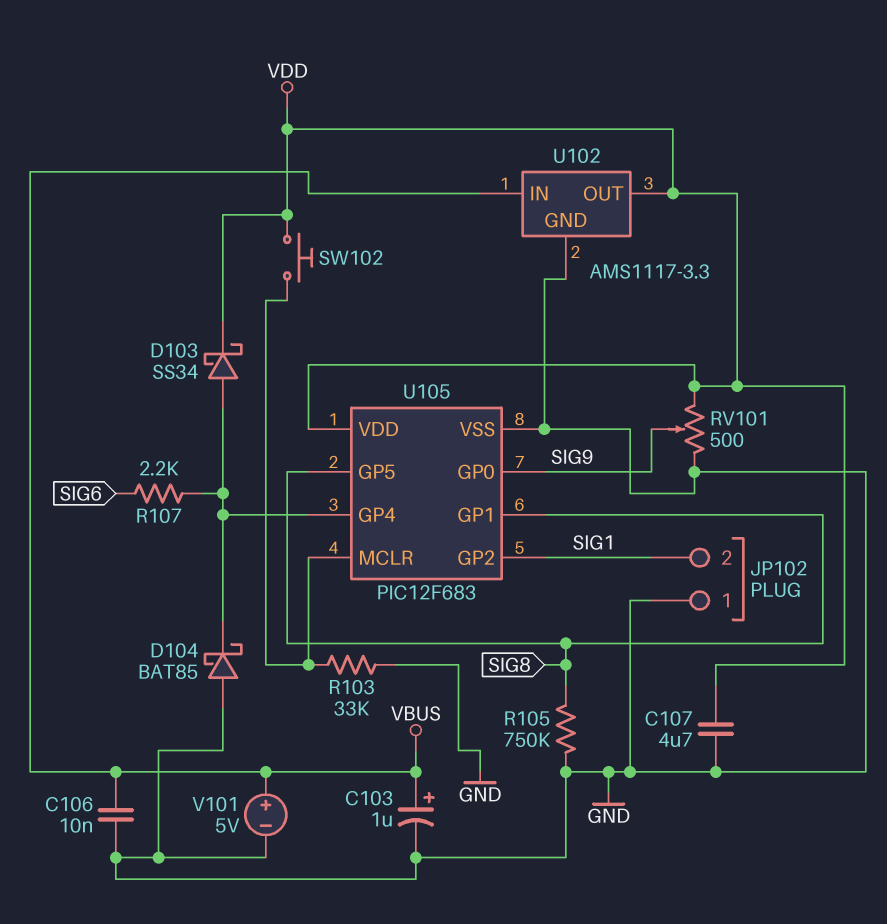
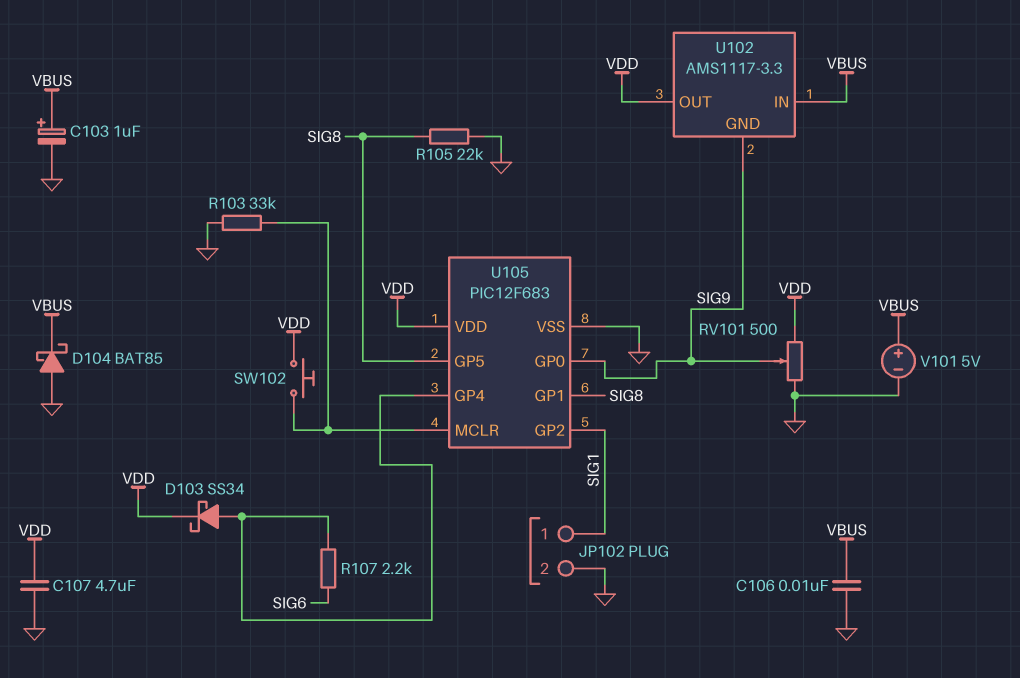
D104: schottky BAT85 (A GND, K U105/GP4) -> schottky BAT85 (A GND, K VBUS)
JP102 pin 1: GND -> SIG1
JP102 pin 2: SIG1 -> GND
R105: 750k (GND, SIG8) -> 22k (GND, SIG8)
U102 pin GND: GND -> SIG9

